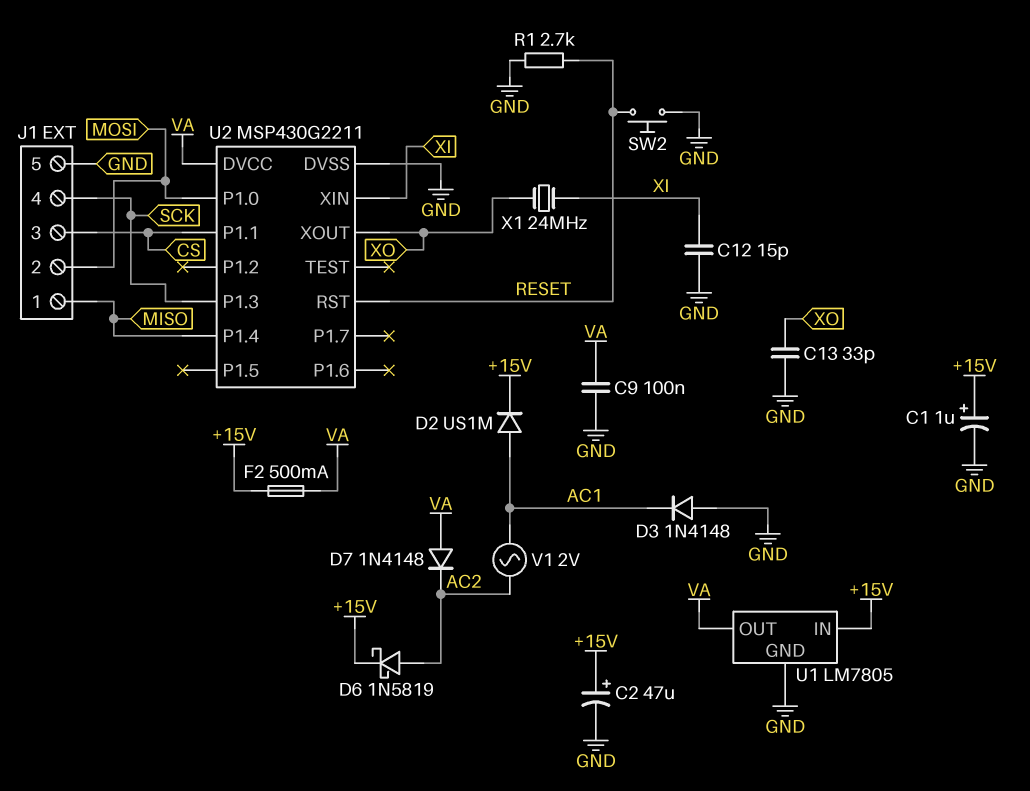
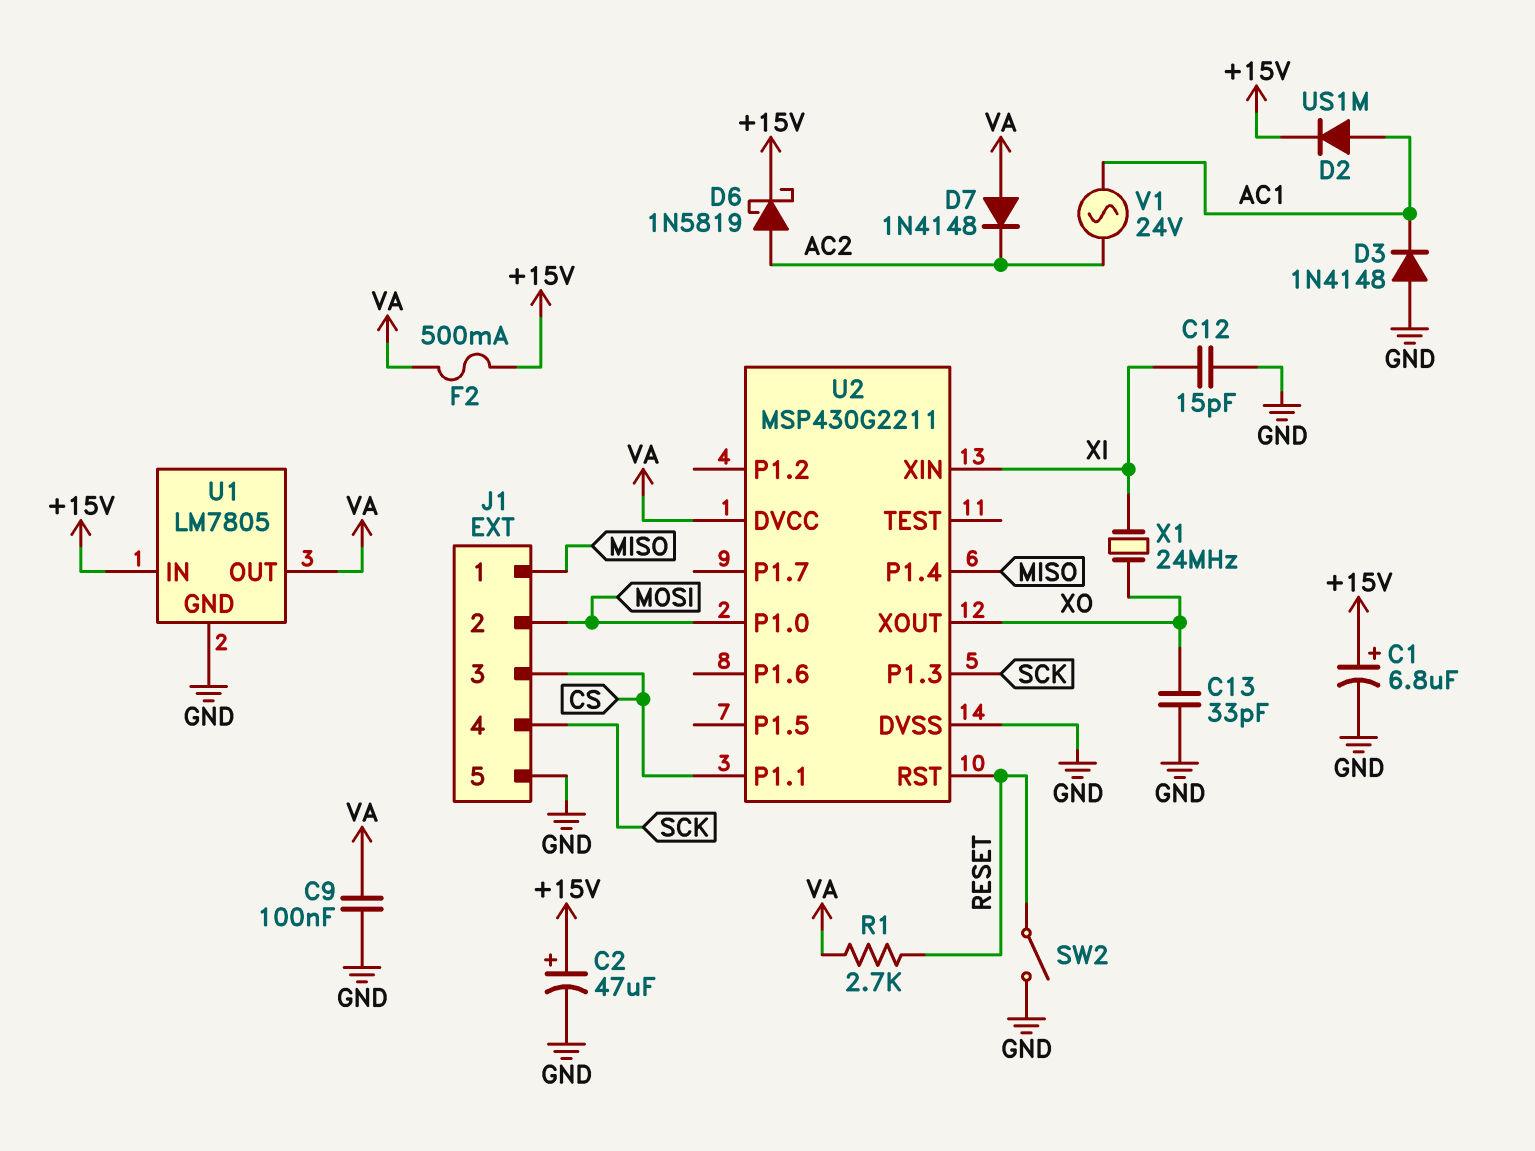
C1: 1uF (plus +15V, minus GND) -> 6.8uF (plus +15V, minus GND)
R1: 2.7k (GND, RESET) -> 2.7k (RESET, VA)
SW2: button (GND, RESET) -> switch (GND, RESET)
V1: AC 2V (AC1, AC2) -> AC 24V (AC1, AC2)

